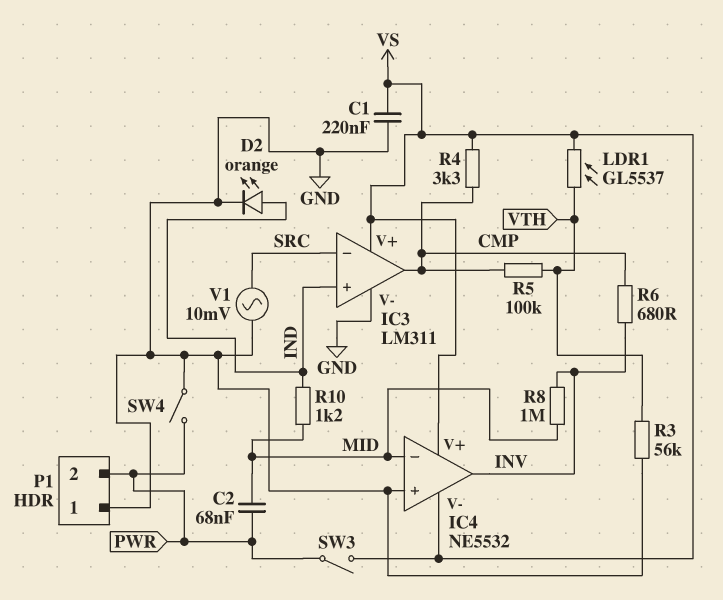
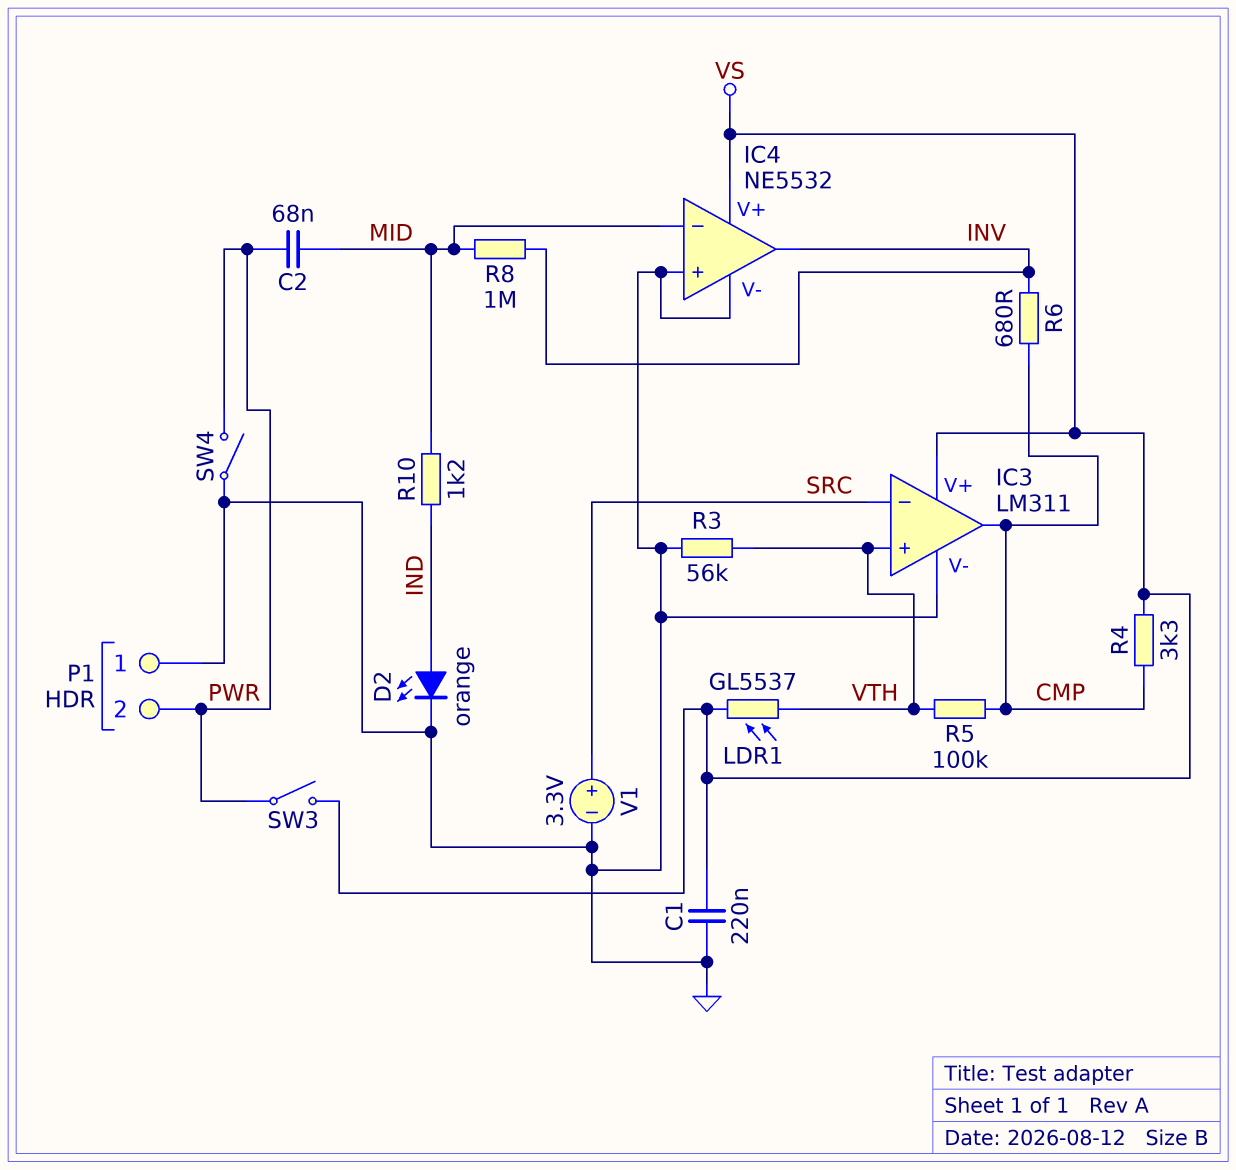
IC3 pin in+: IND -> VTH
IC4 pin V-: VS -> GND
V1: AC 10mV (GND, SRC) -> 3.3V (plus SRC, minus GND)

